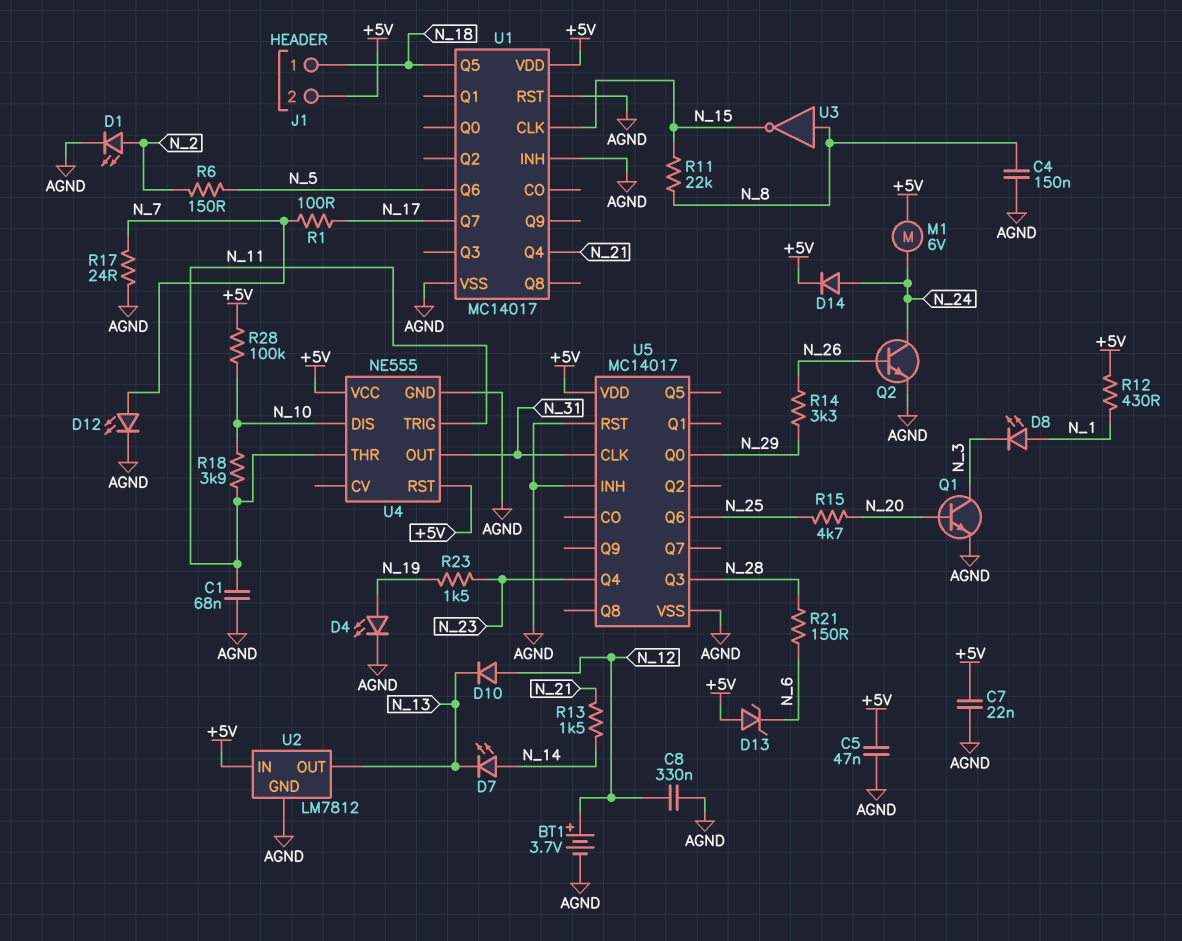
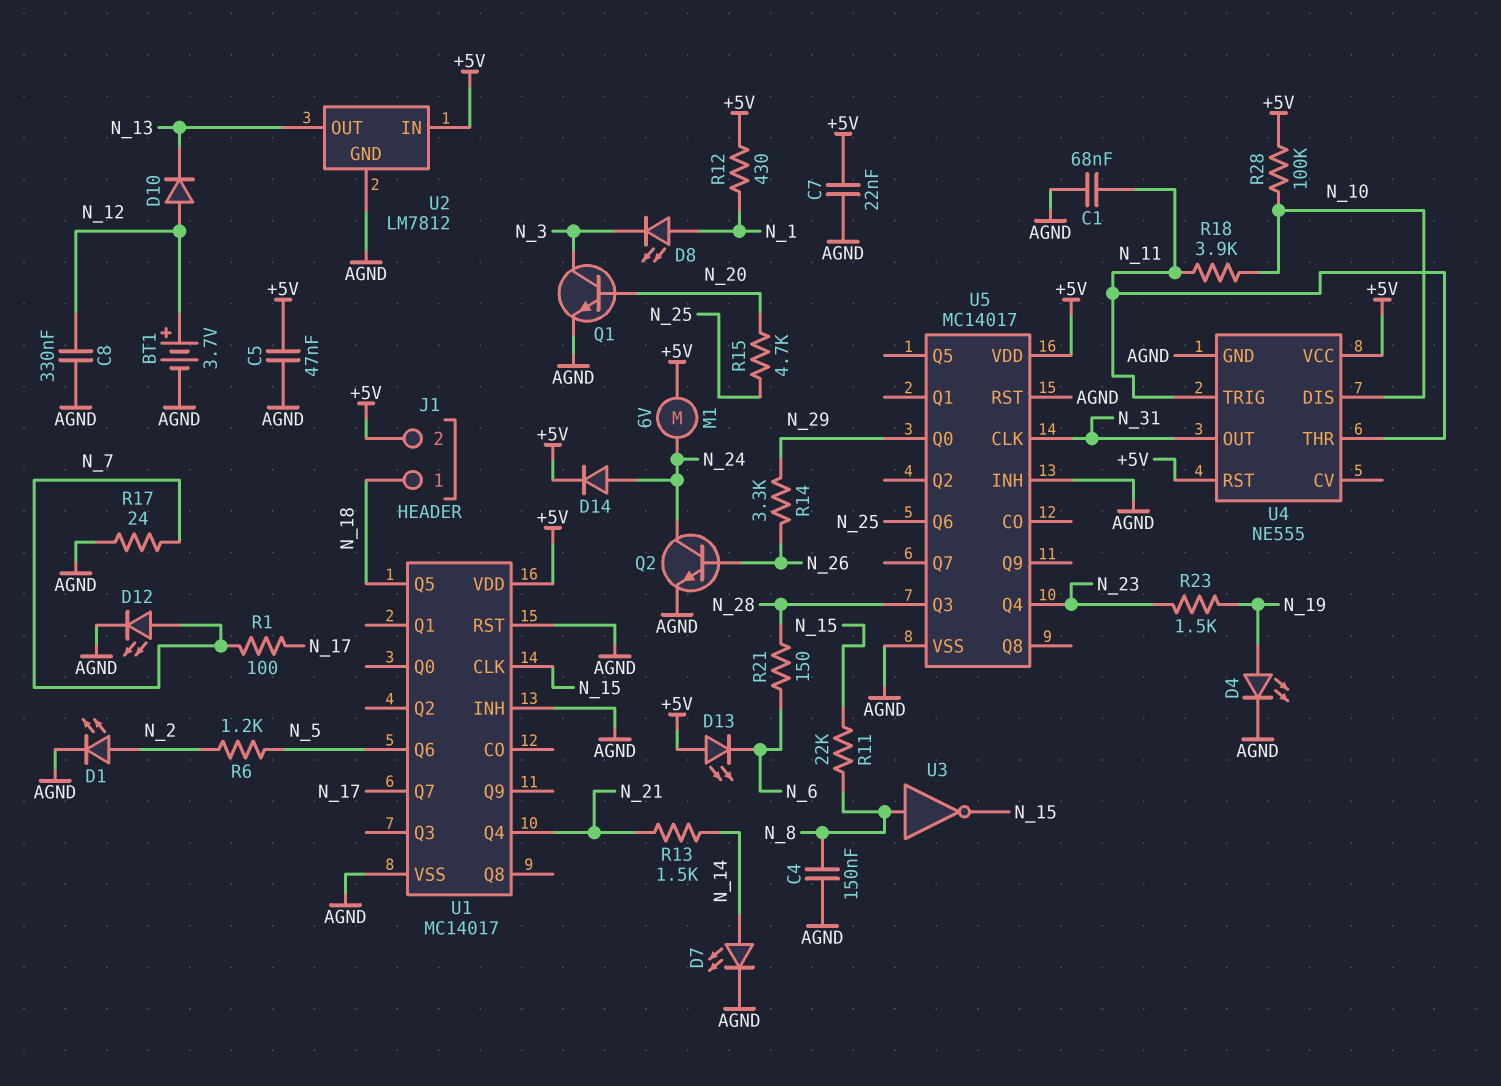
D7: LED (A N_14, K N_13) -> LED (A N_14, K AGND)
D13: zener (A +5V, K N_6) -> LED (A +5V, K N_6)
R6: 150 (N_2, N_5) -> 1.2k (N_2, N_5)

